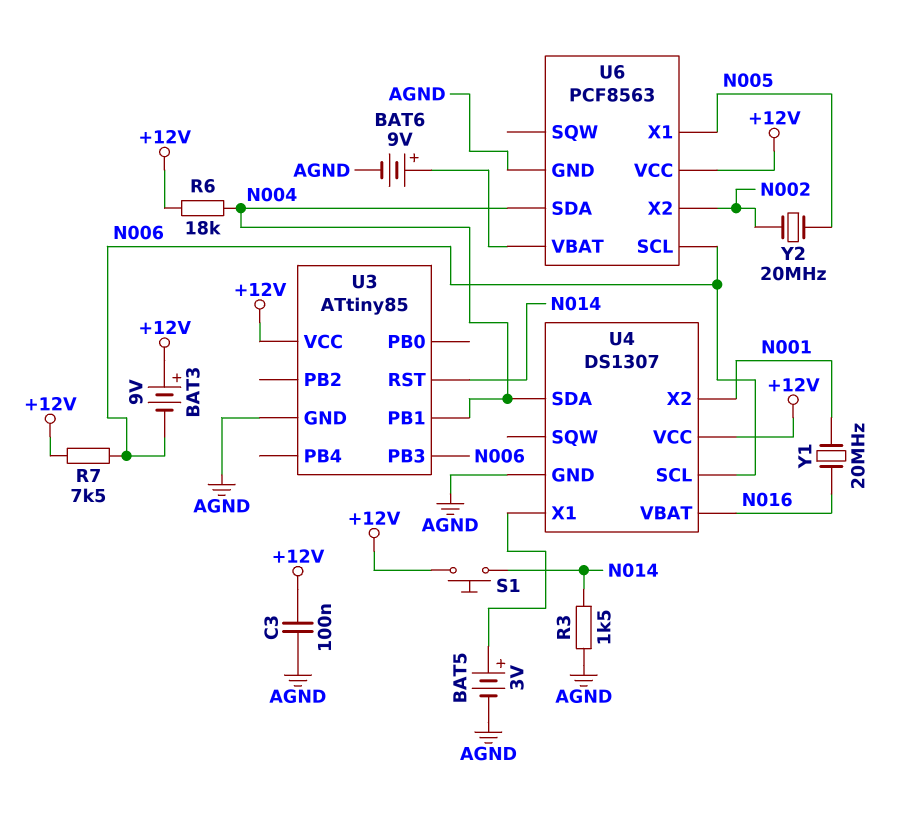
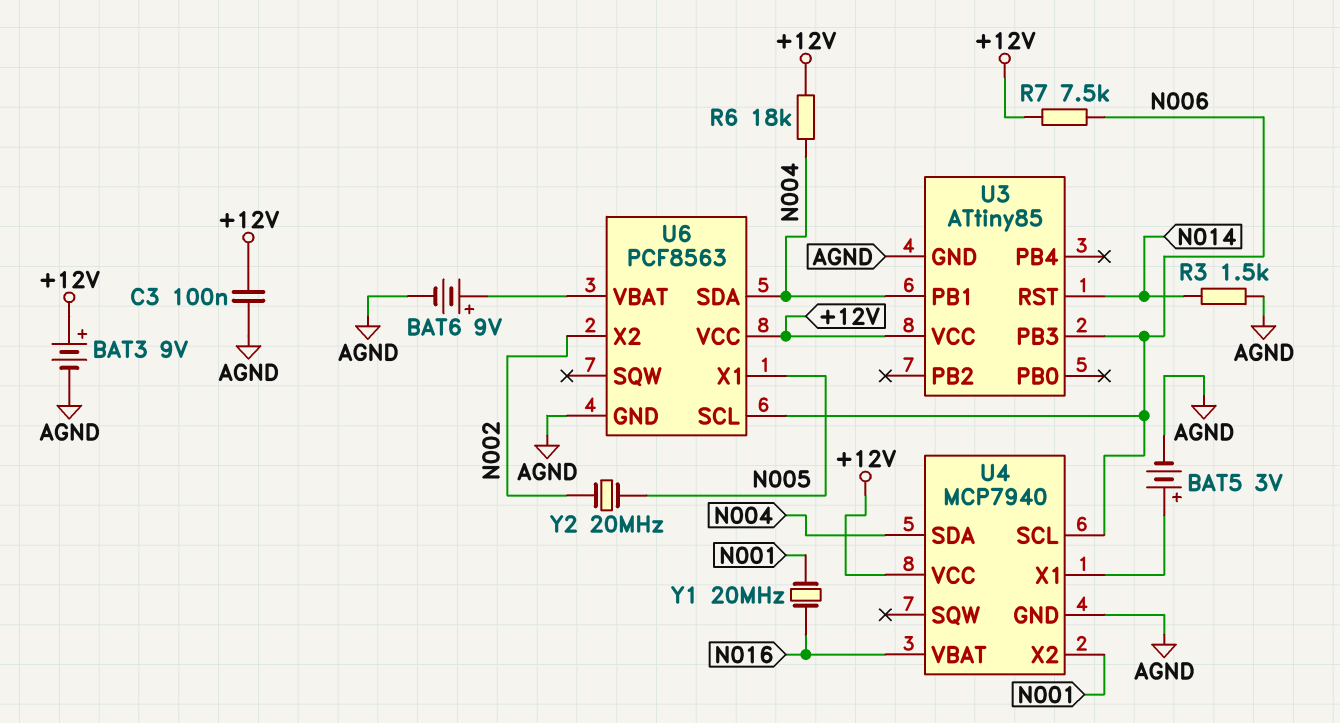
BAT3: 9V (plus +12V, minus N006) -> 9V (plus +12V, minus AGND)
S1: button (+12V, N014) -> none
U4: DS1307 -> MCP7940

